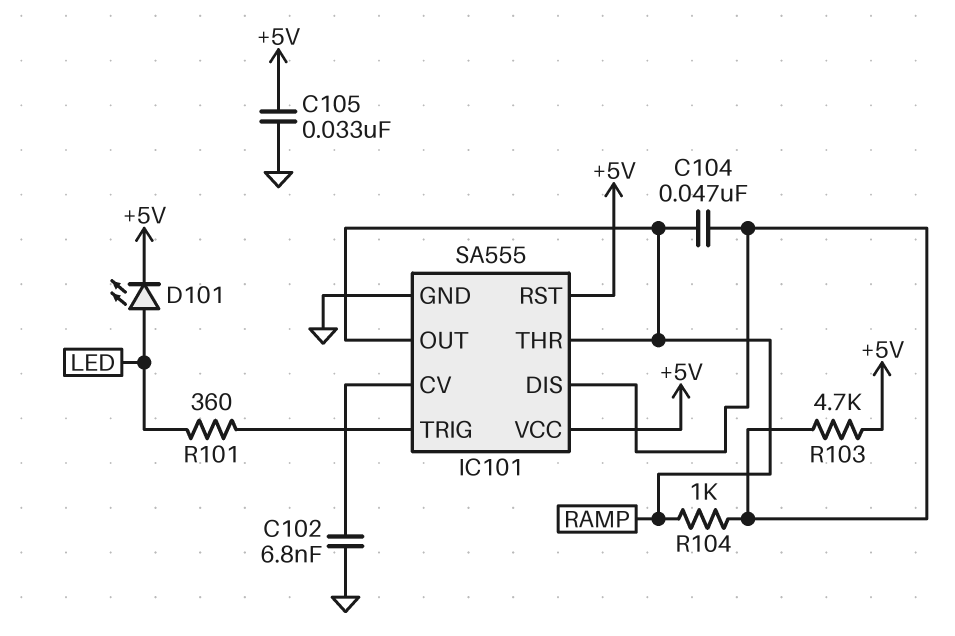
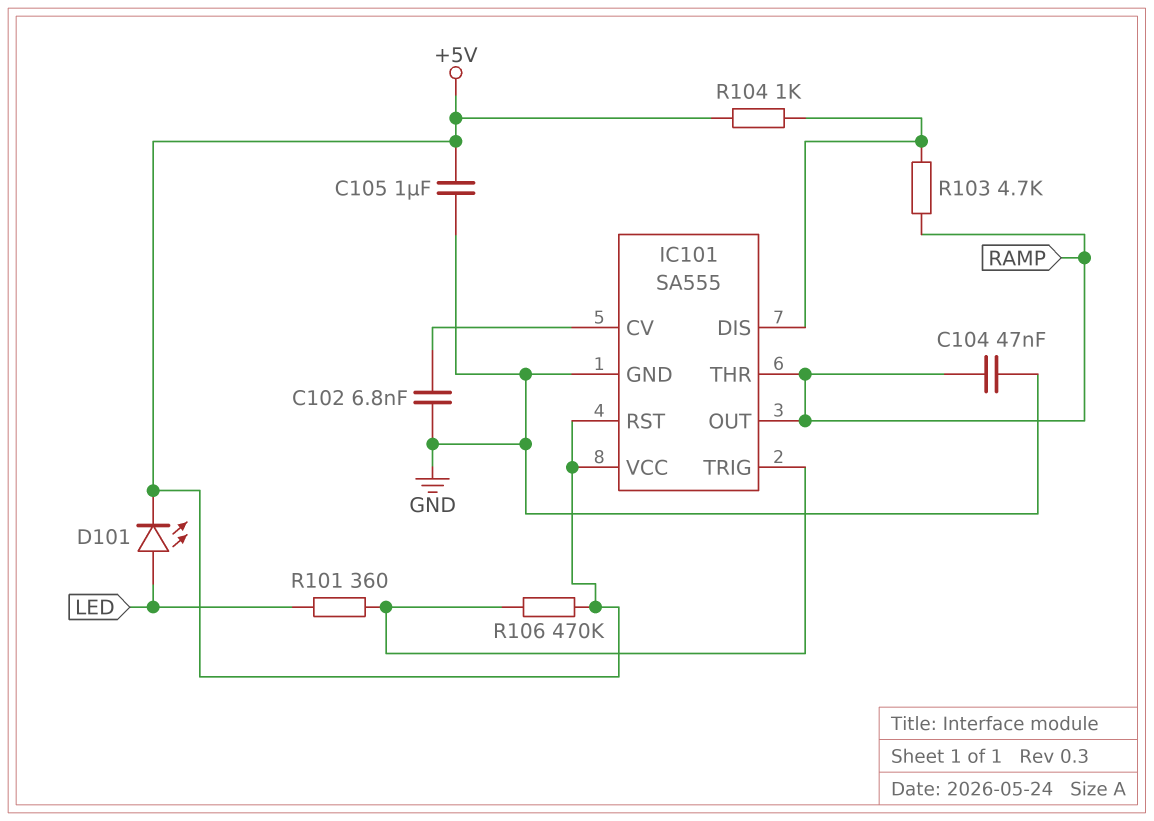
C104: 47nF (IC101/DIS, RAMP) -> 47nF (GND, RAMP)
C105: 33nF (+5V, GND) -> 1uF (+5V, GND)
R103: 4.7k (+5V, IC101/DIS) -> 4.7k (IC101/DIS, RAMP)
R104: 1k (IC101/DIS, RAMP) -> 1k (+5V, IC101/DIS)
R106: none -> 470k (+5V, IC101/TRIG)

